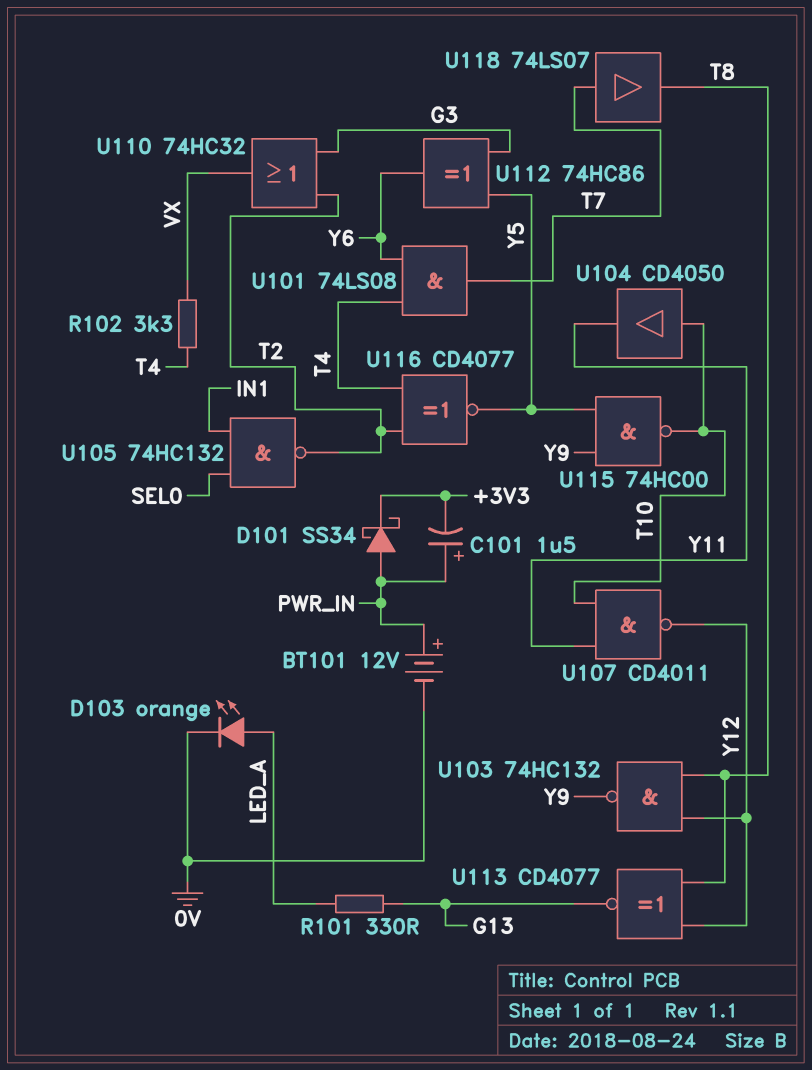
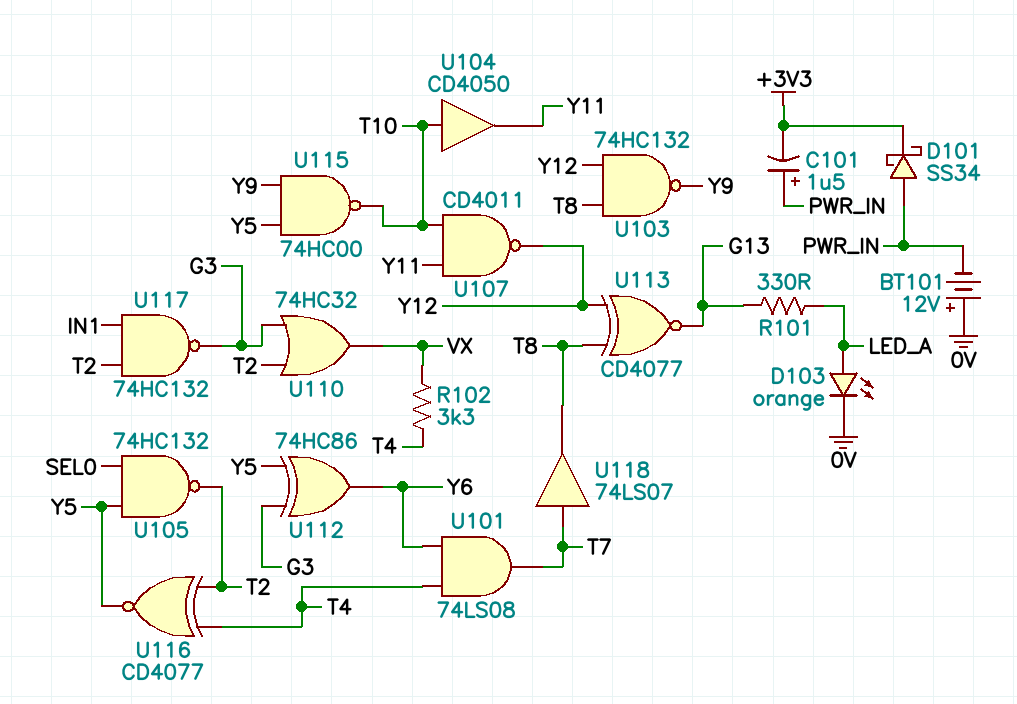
BT101: 12V (plus PWR_IN, minus 0V) -> 12V (plus 0V, minus PWR_IN)
U105: NAND 74HC132 (in IN1, in SEL0, out T2) -> NAND 74HC132 (in SEL0, in Y5, out T2)
U117: none -> NAND 74HC132 (in IN1, in T2, out G3)

